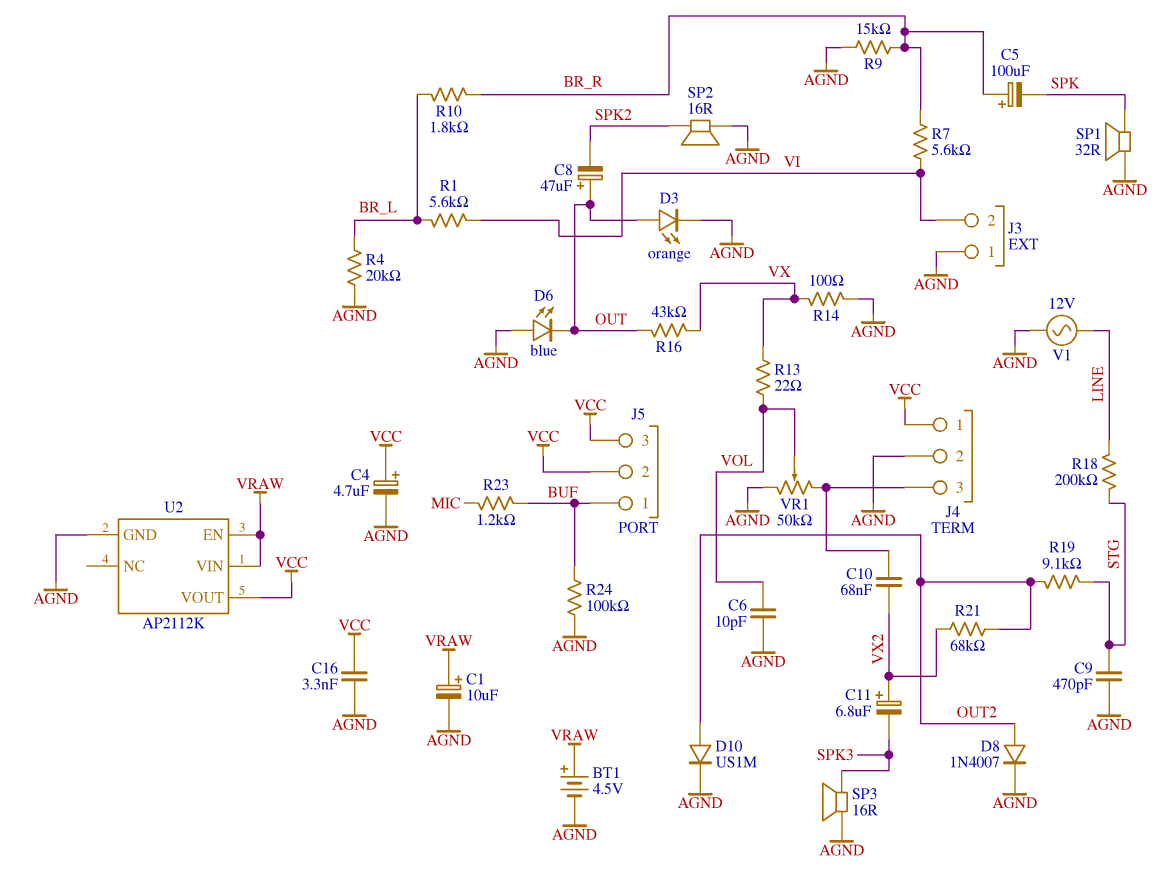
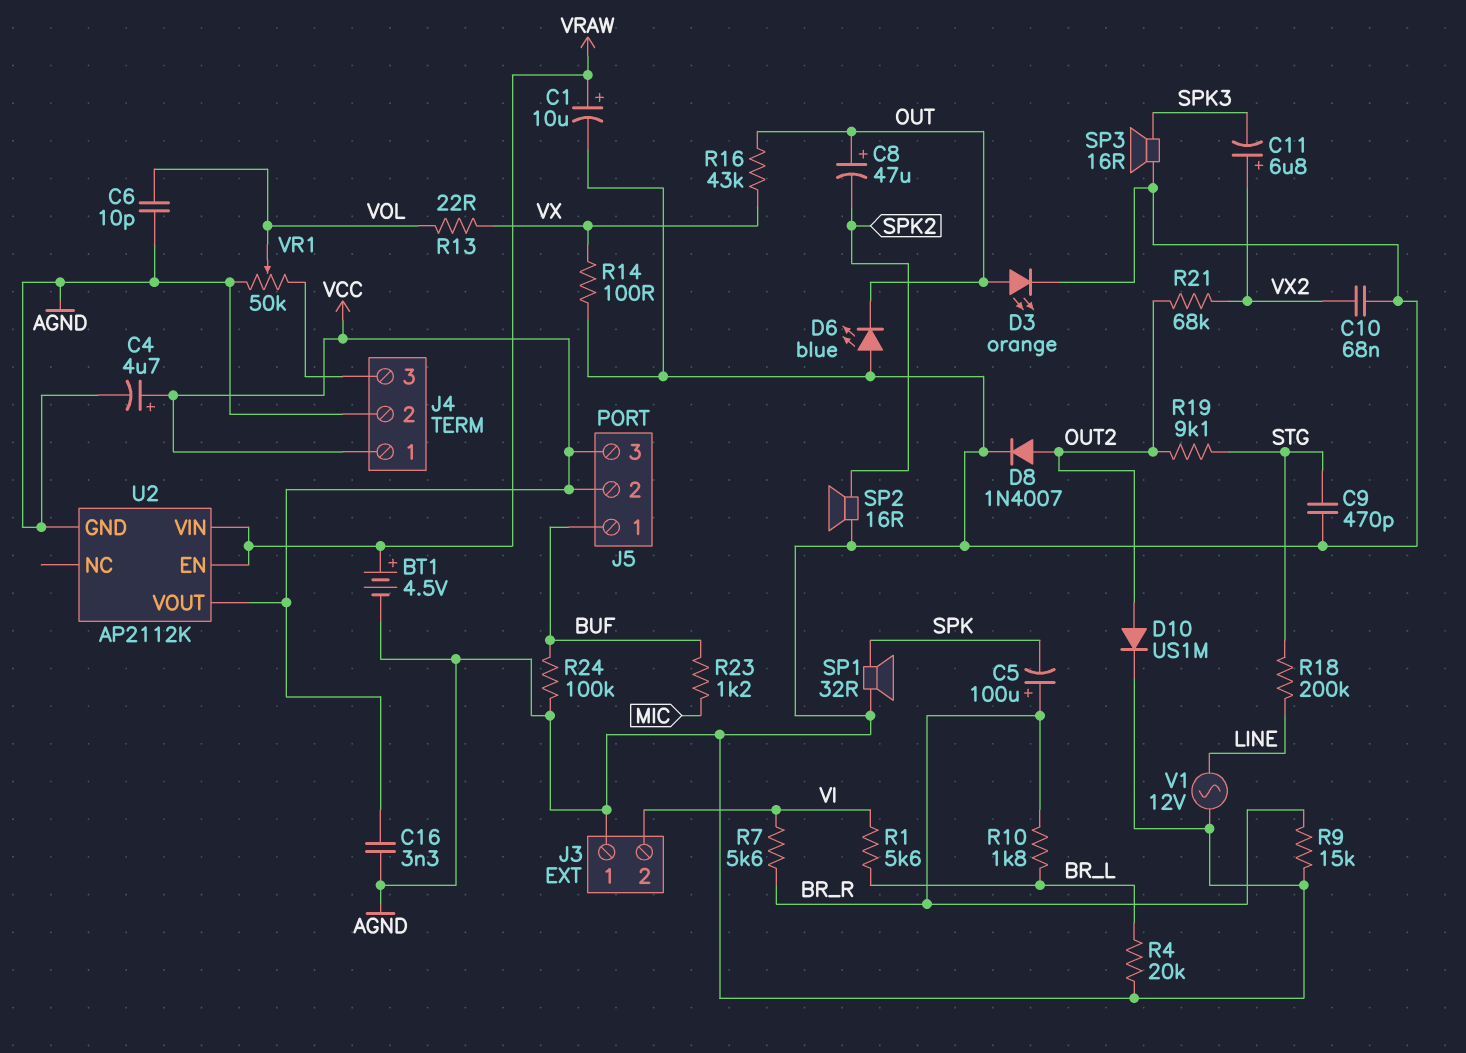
C10: 68nF (J4/3, VX2) -> 68nF (AGND, VX2)

